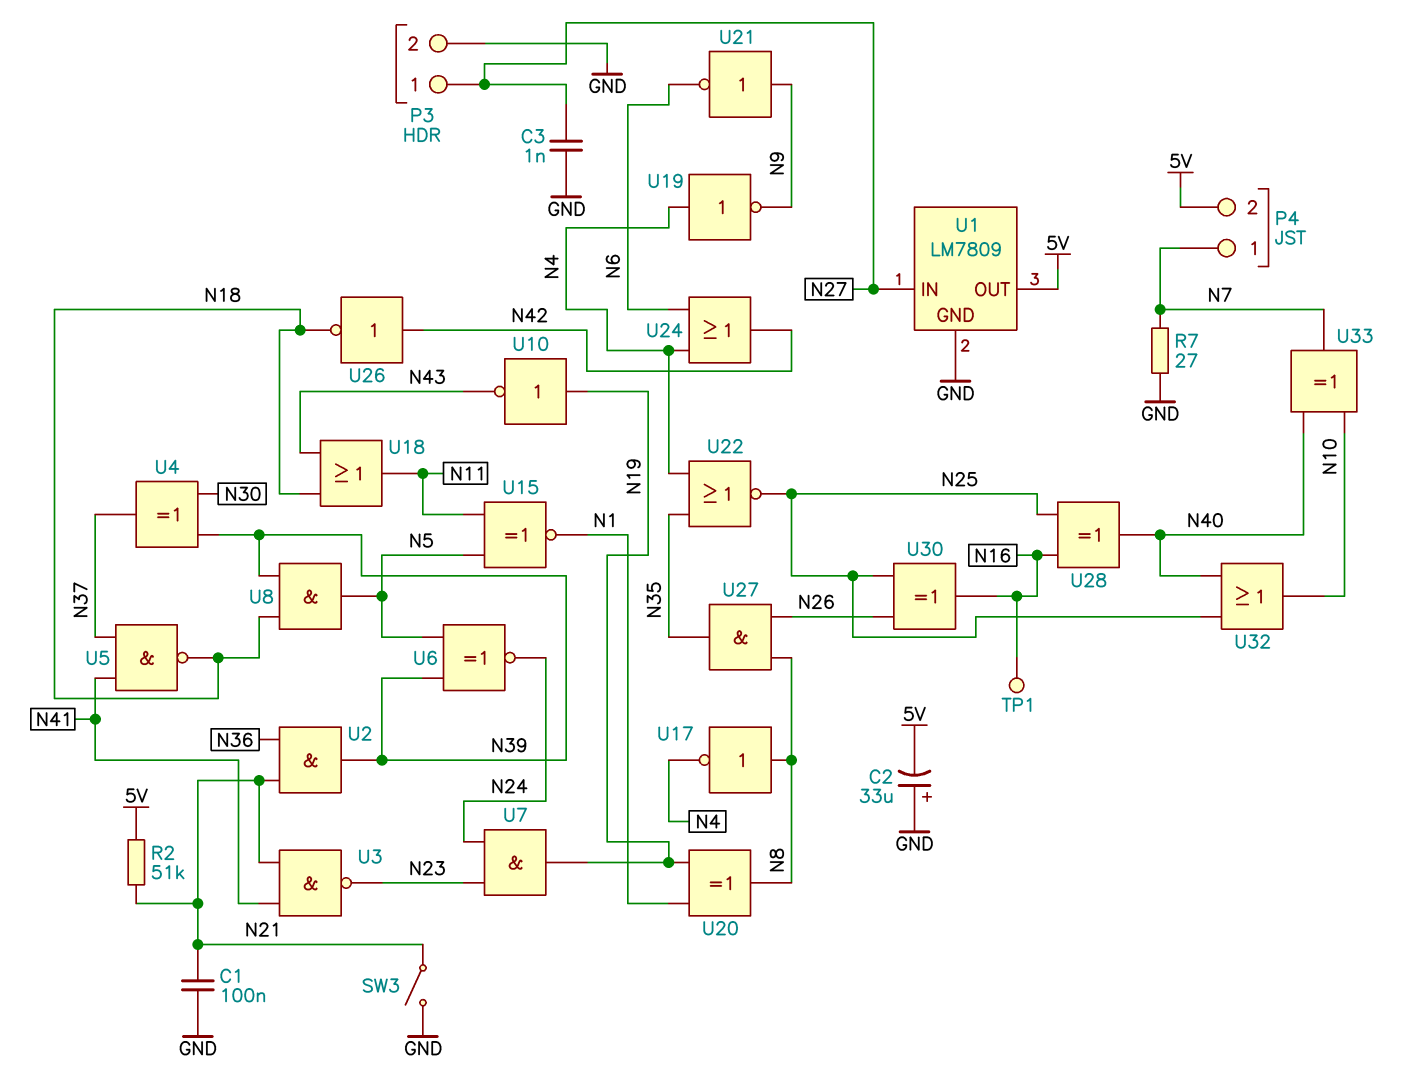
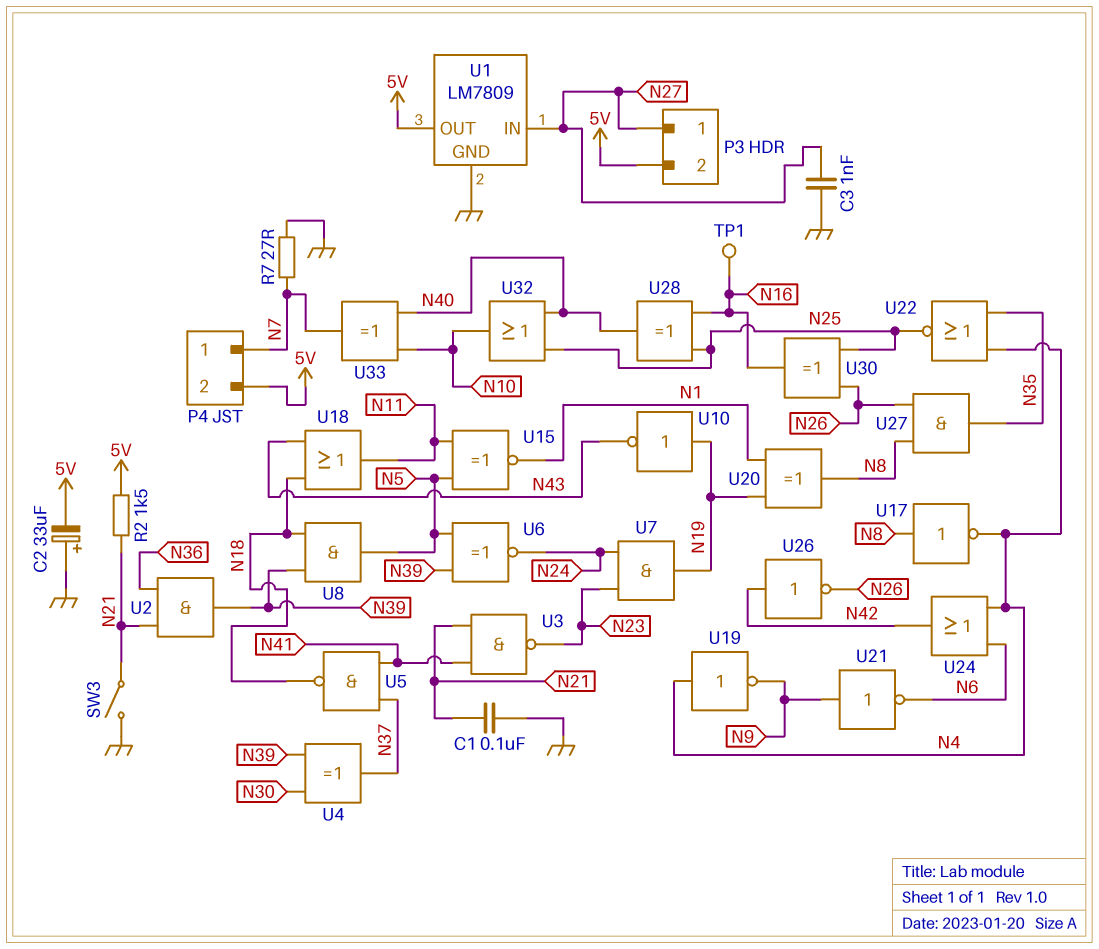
P3 pin 2: GND -> 5V
R2: 51k (5V, N21) -> 1.5k (5V, N21)
U26: NOT (in N42, out N18) -> NOT (in N42, out N26)

